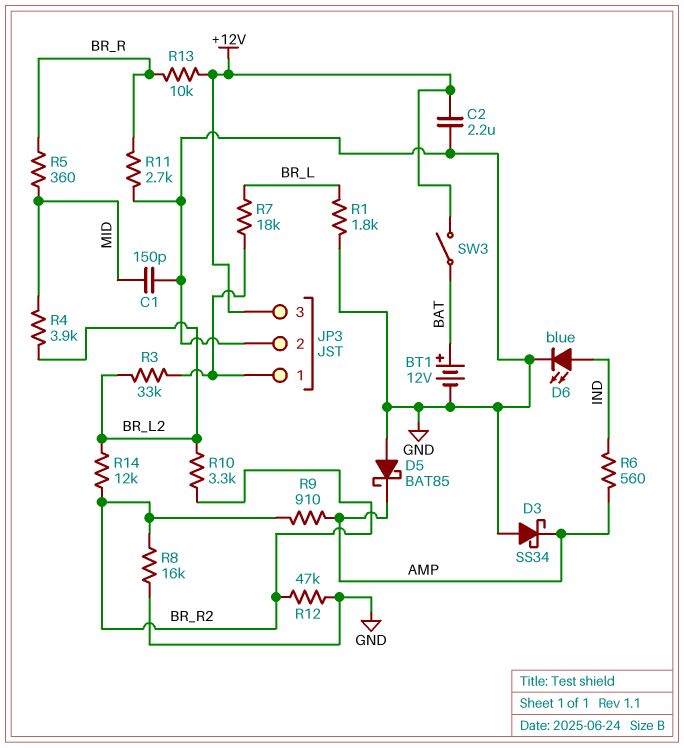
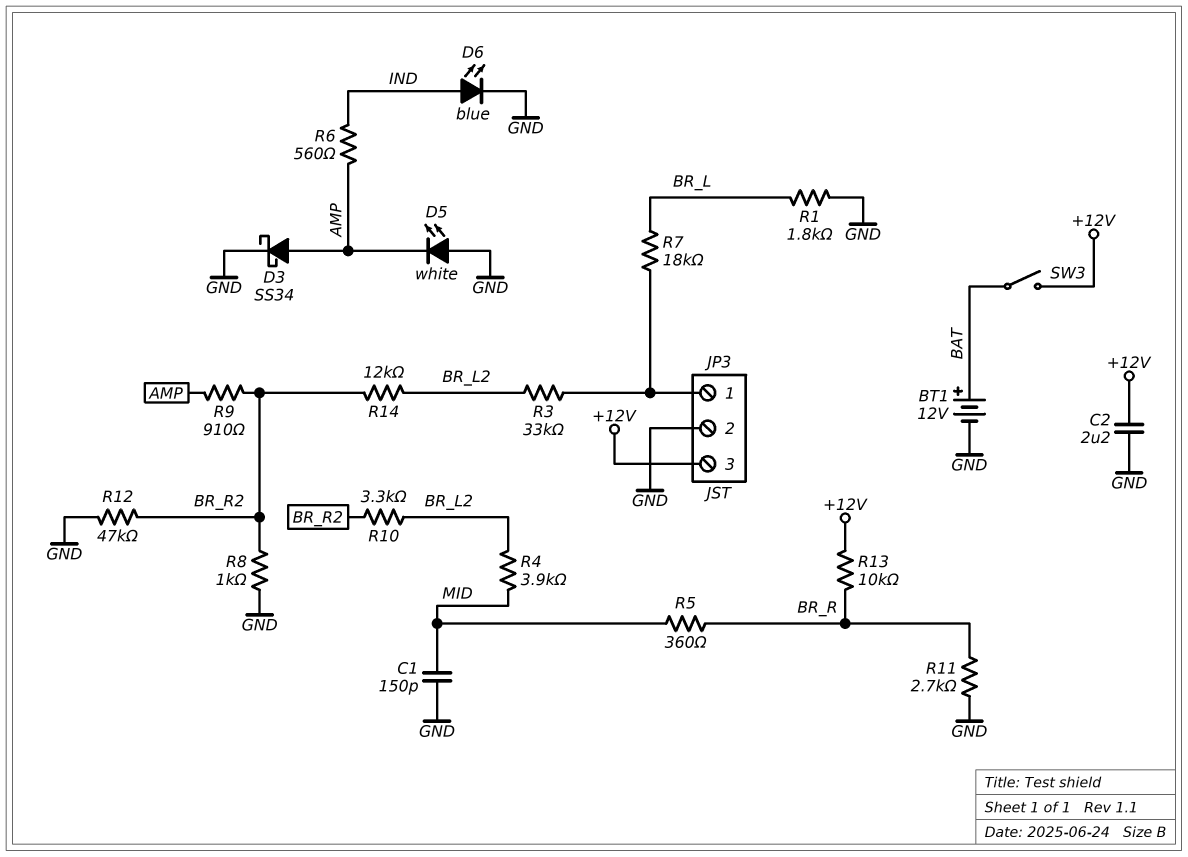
D3: schottky SS34 (A GND, K AMP) -> schottky SS34 (A AMP, K GND)
D5: schottky BAT85 (A GND, K AMP) -> LED white (A GND, K AMP)
R8: 16k (BR_R2, GND) -> 1k (BR_R2, GND)

